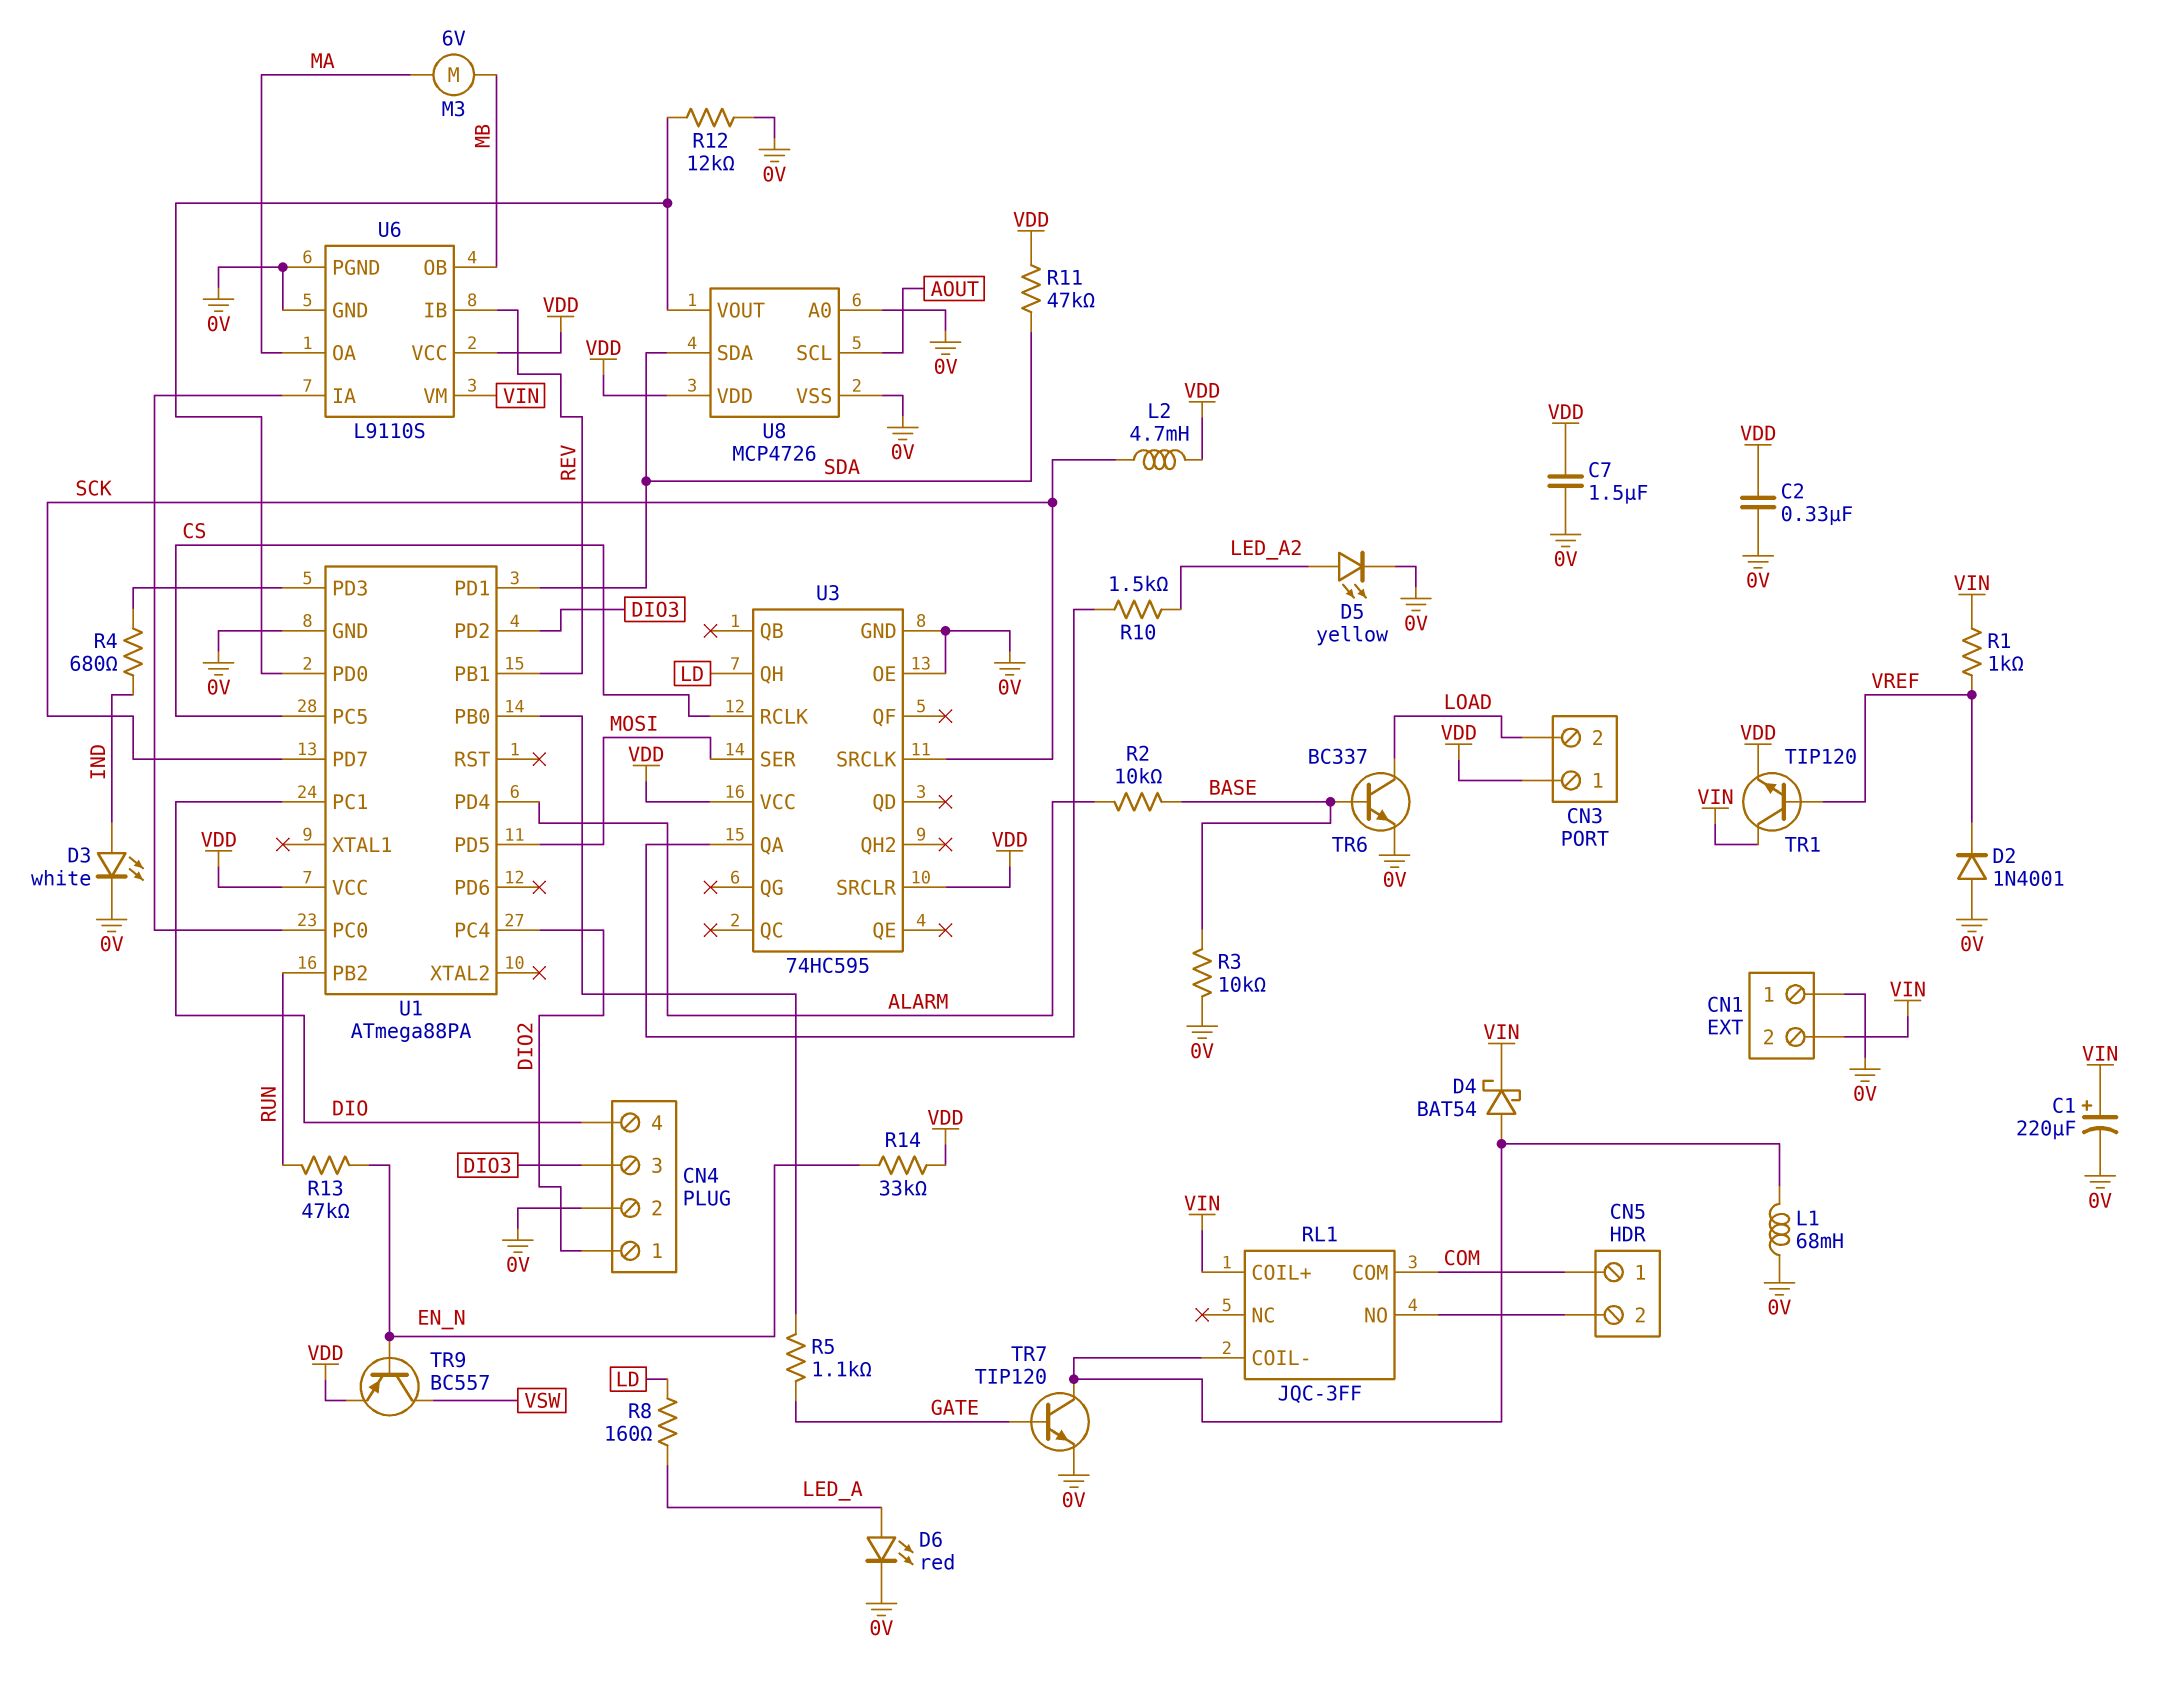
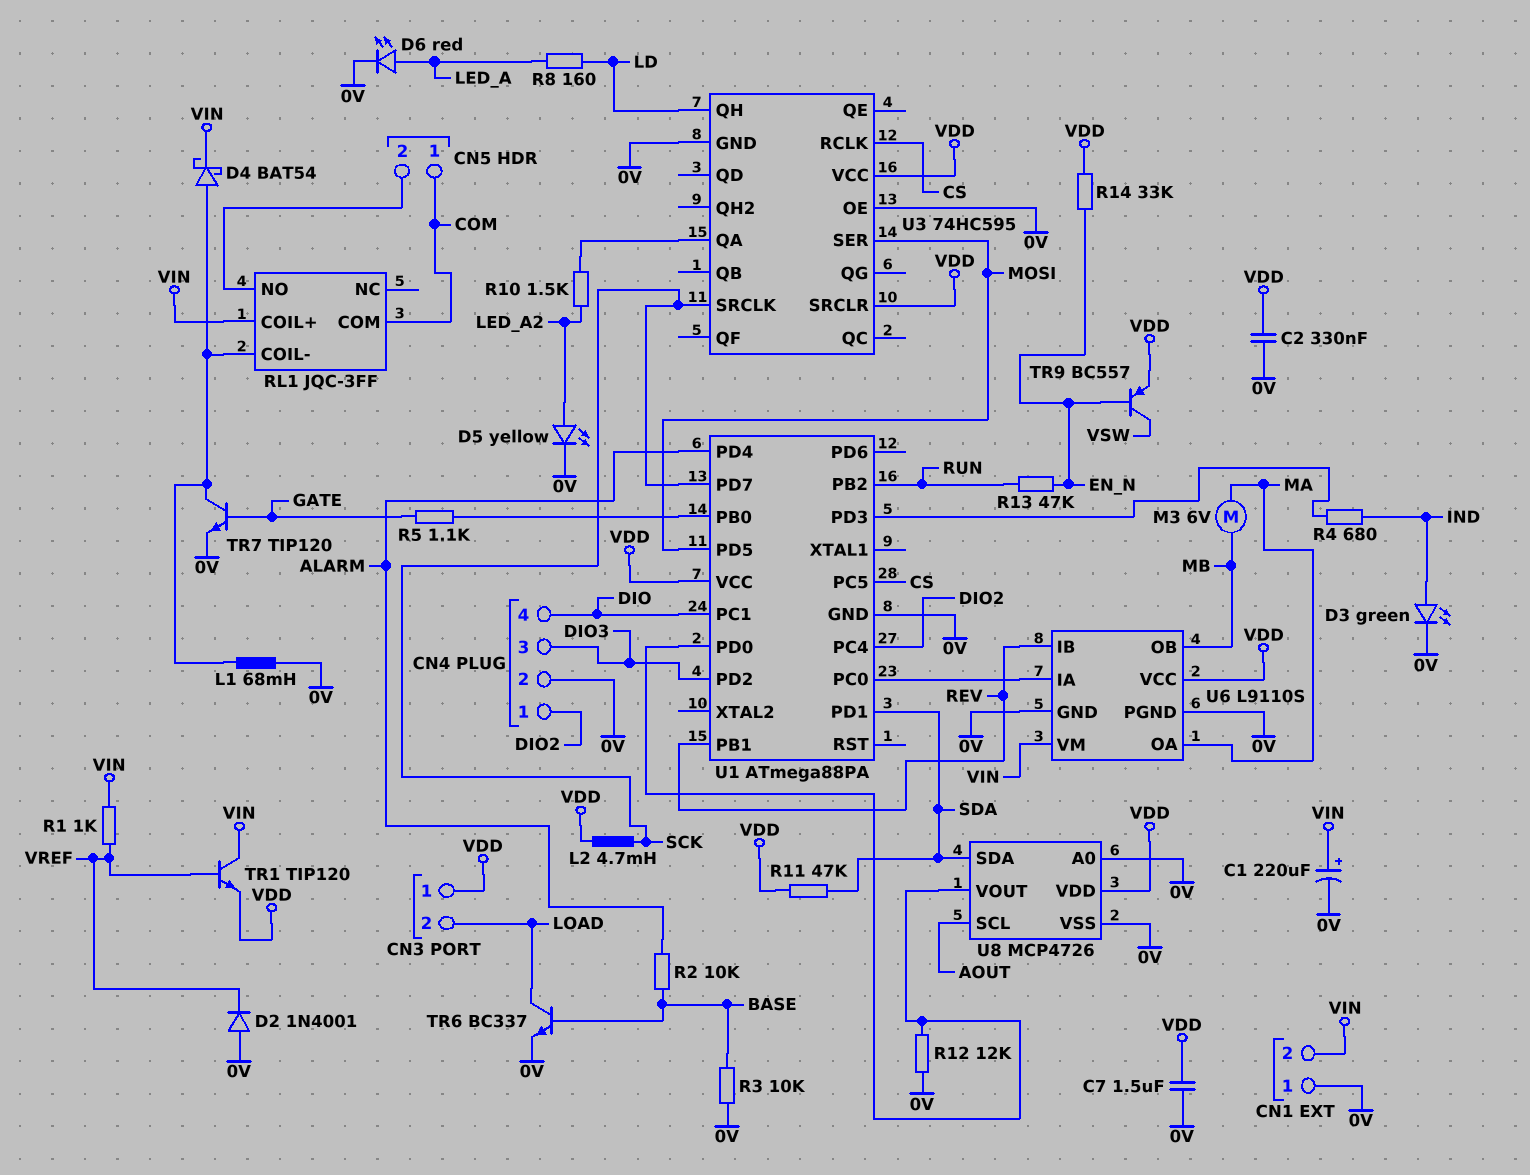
D3: LED white (A IND, K 0V) -> LED green (A IND, K 0V)

